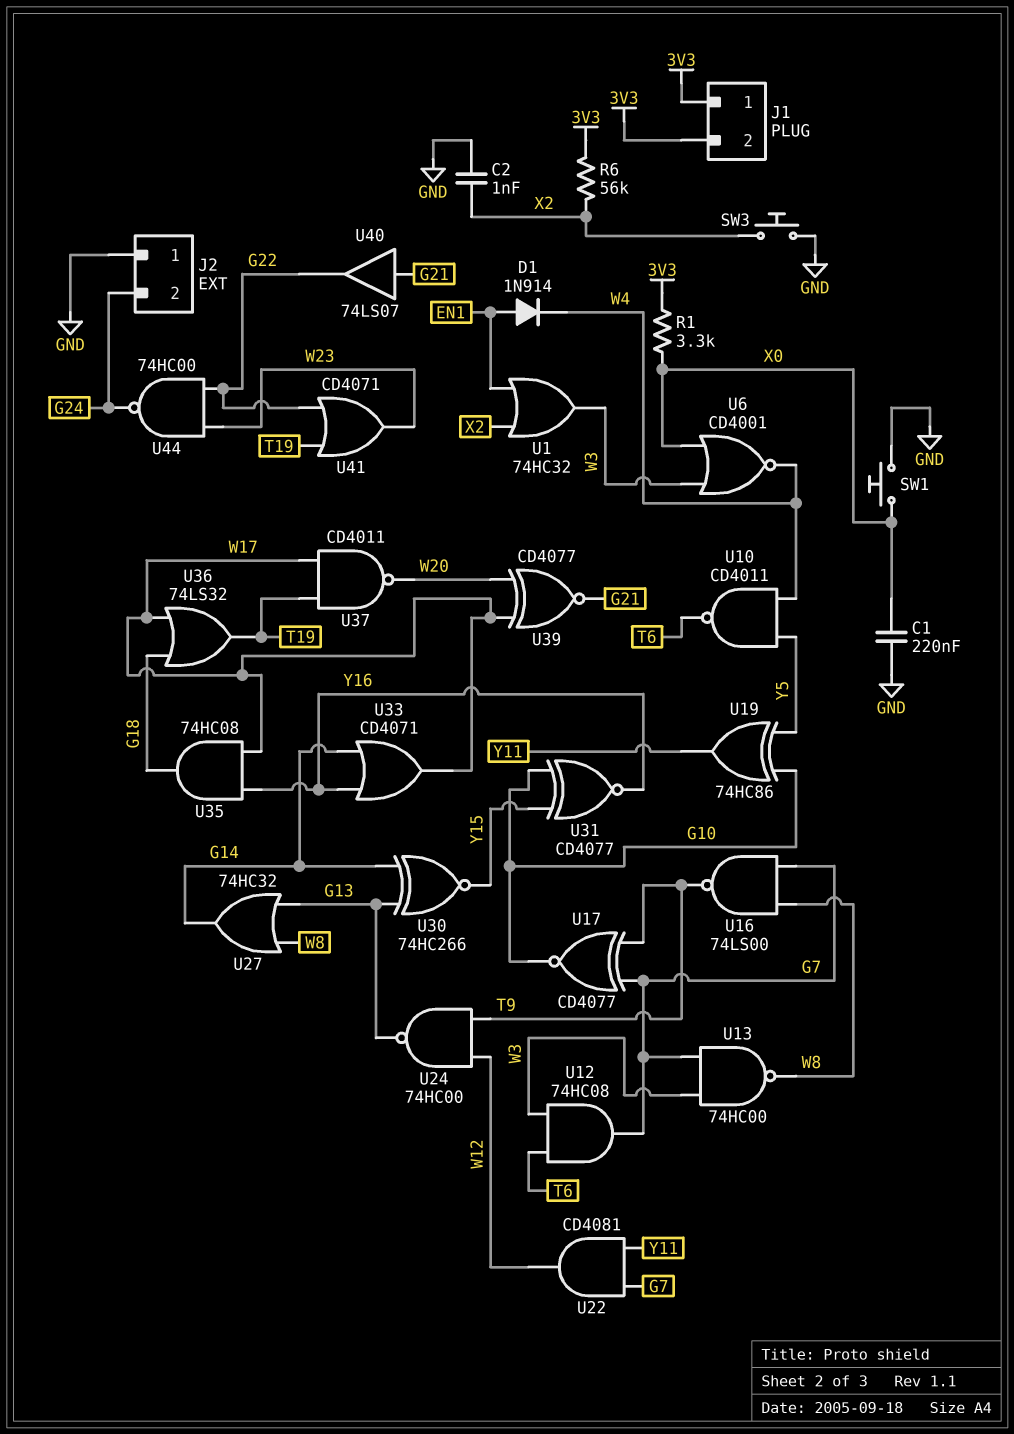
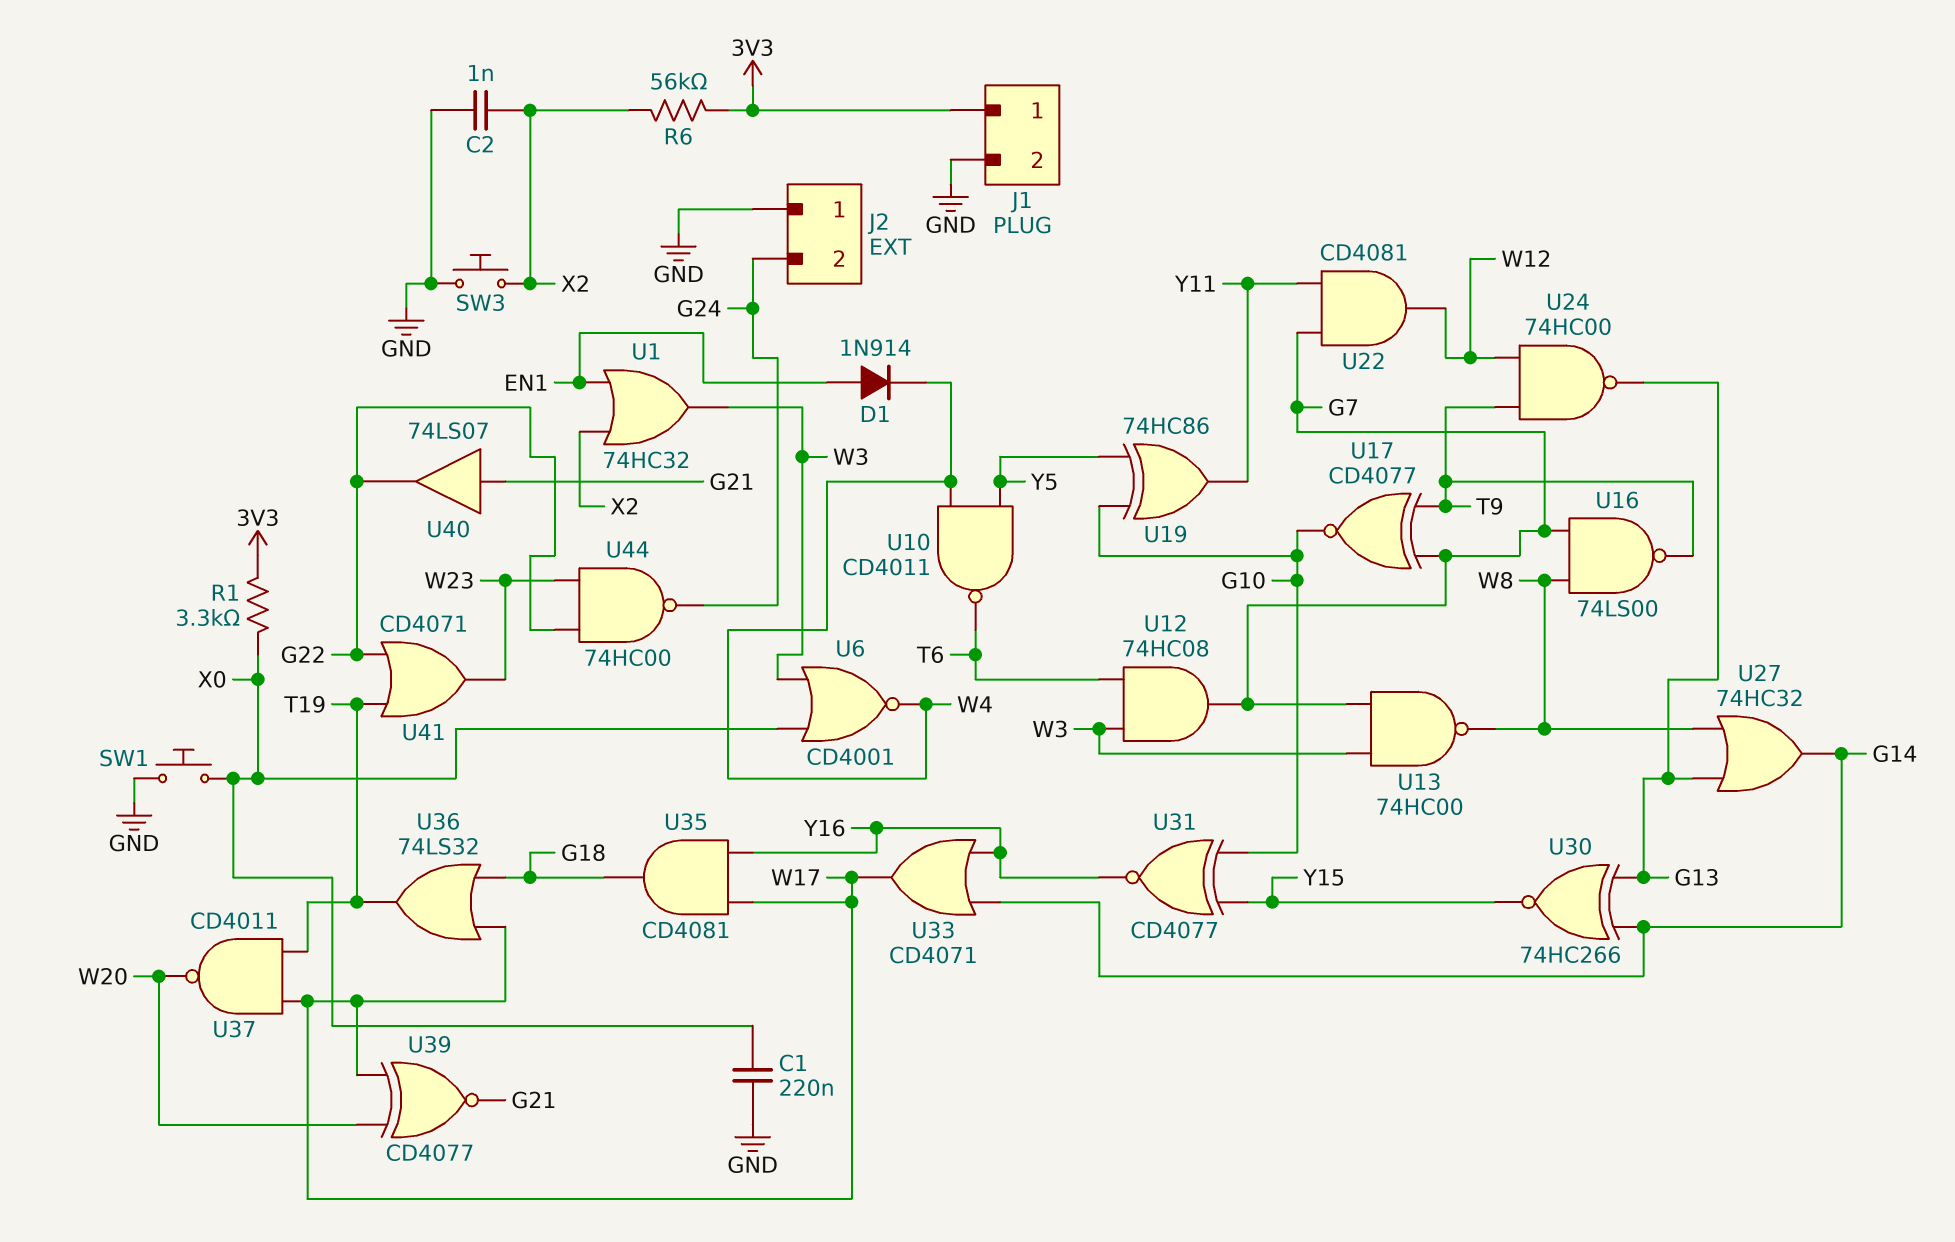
J1 pin 2: 3V3 -> GND
U35: AND 74HC08 (in W17, in Y16, out G18) -> AND CD4081 (in W17, in Y16, out G18)

